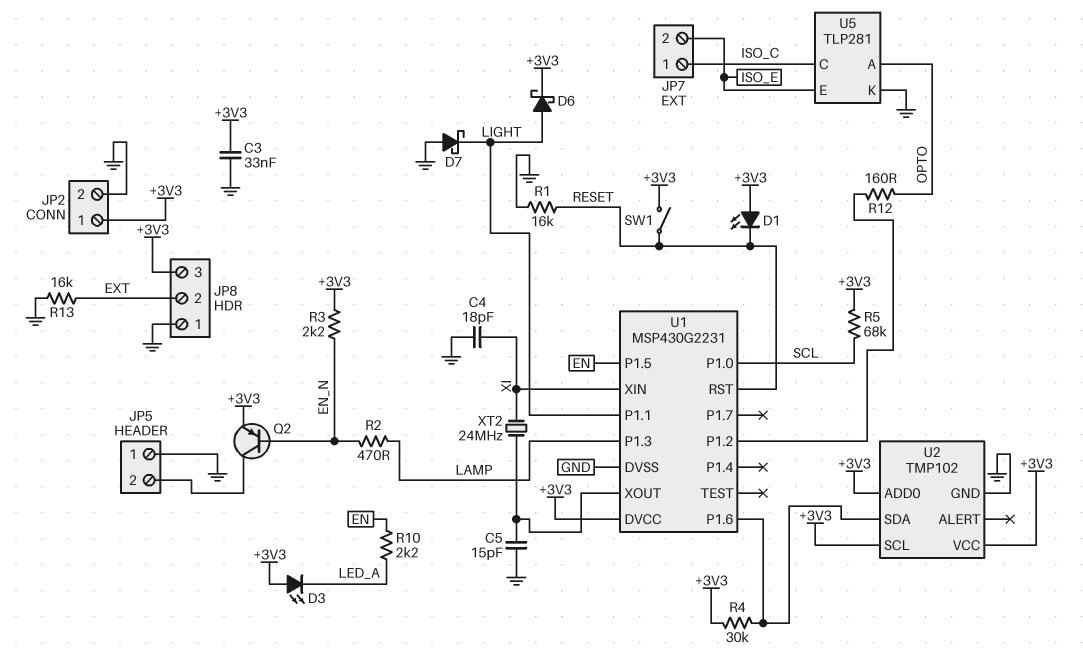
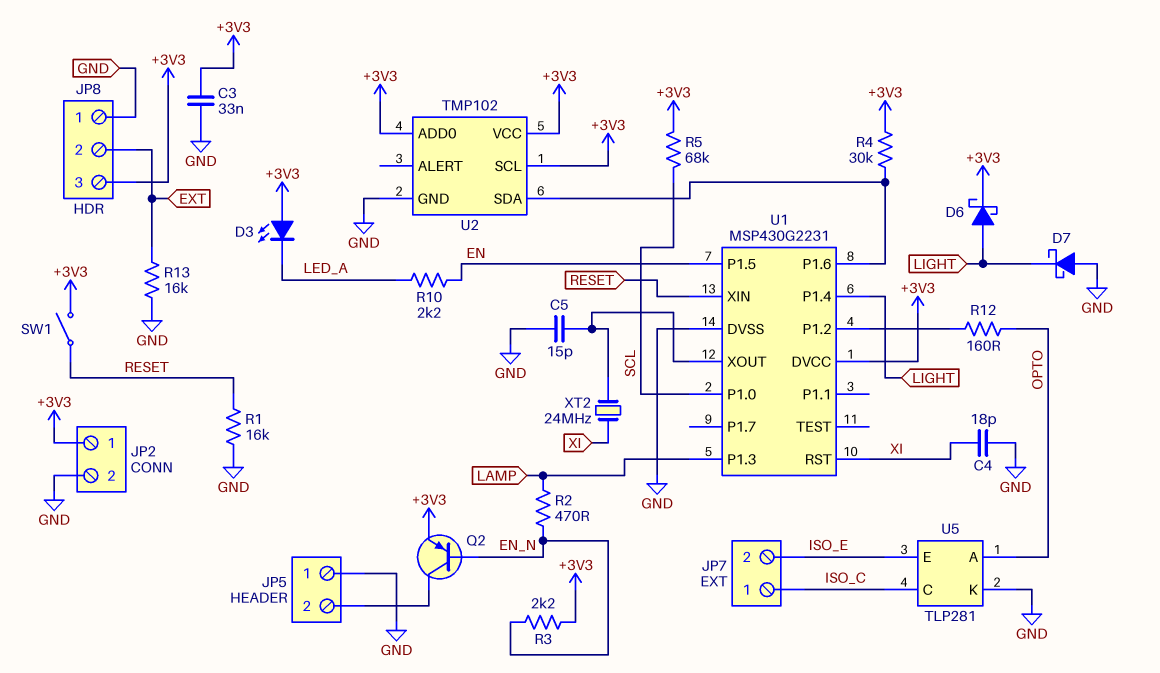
D1: LED (A +3V3, K RESET) -> none
U1 pin P1.1: LIGHT -> none
U1 pin P1.4: none -> LIGHT
U1 pin RST: RESET -> XI
U1 pin XIN: XI -> RESET

